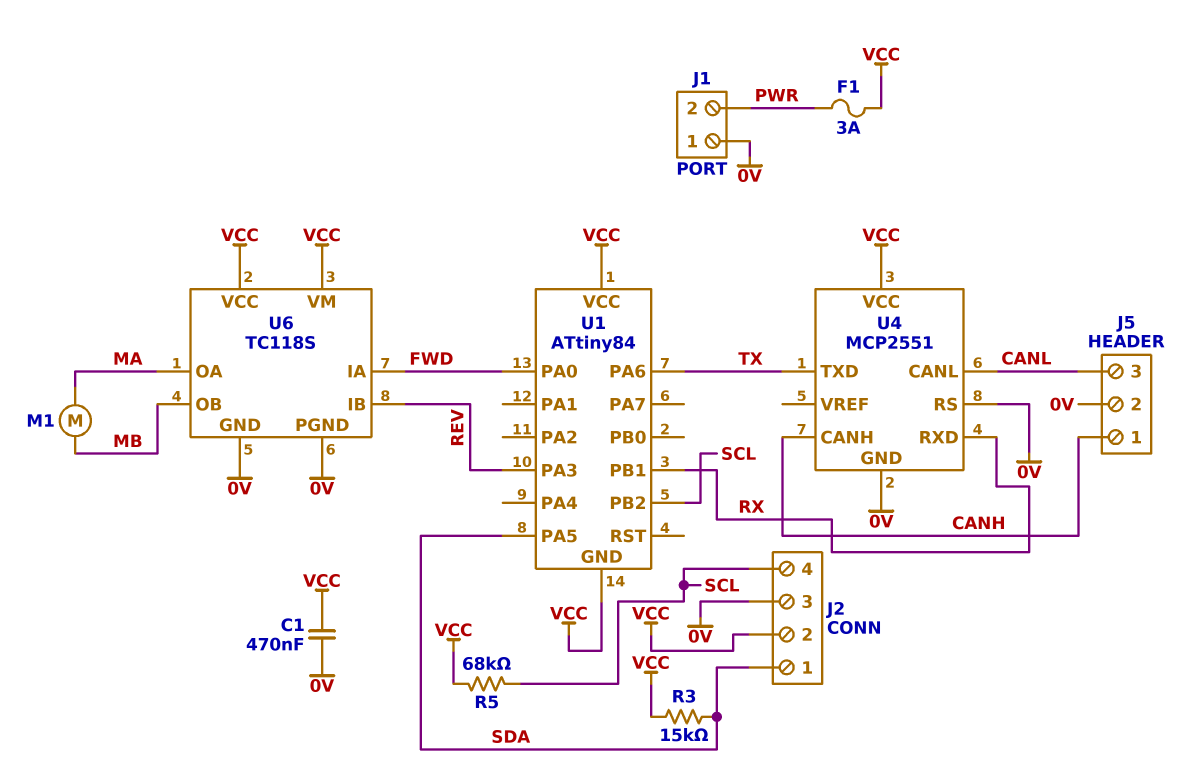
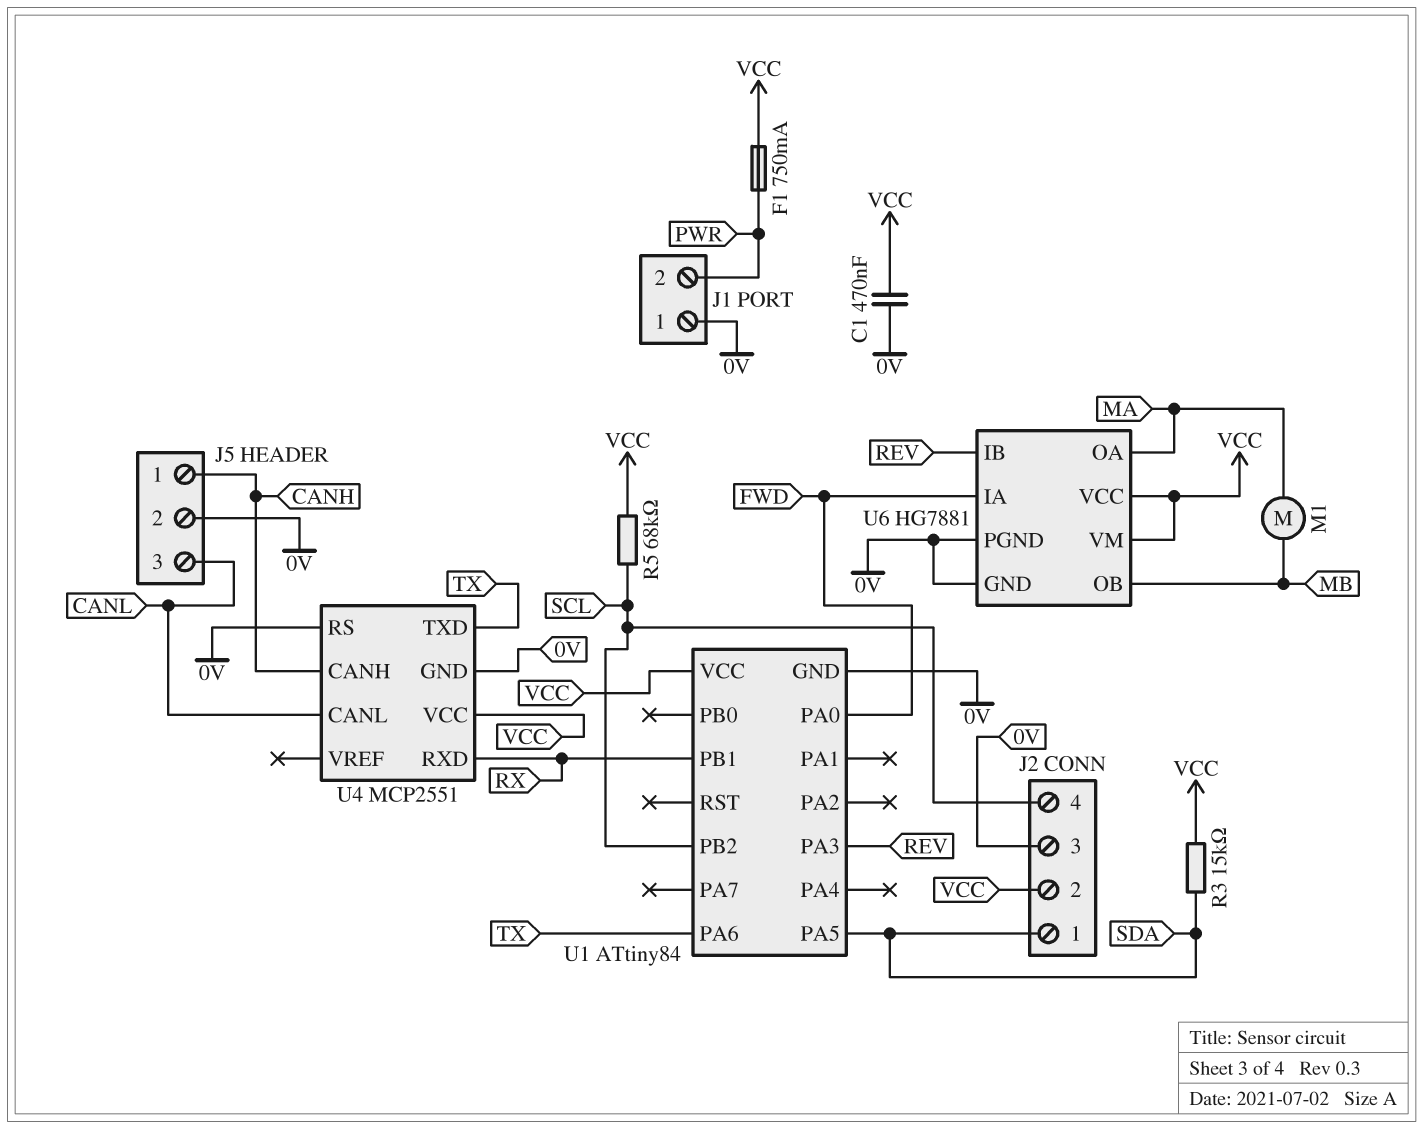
F1: 3A (PWR, VCC) -> 750mA (PWR, VCC)
U1 pin GND: VCC -> 0V
U6: TC118S -> HG7881

